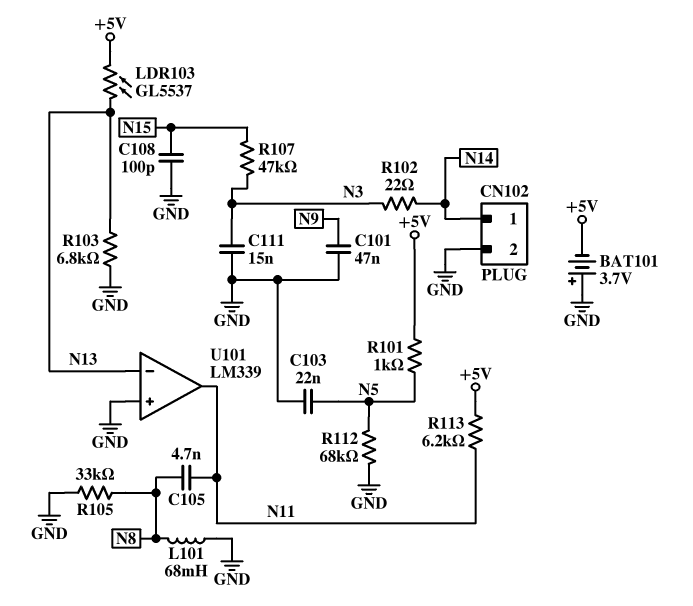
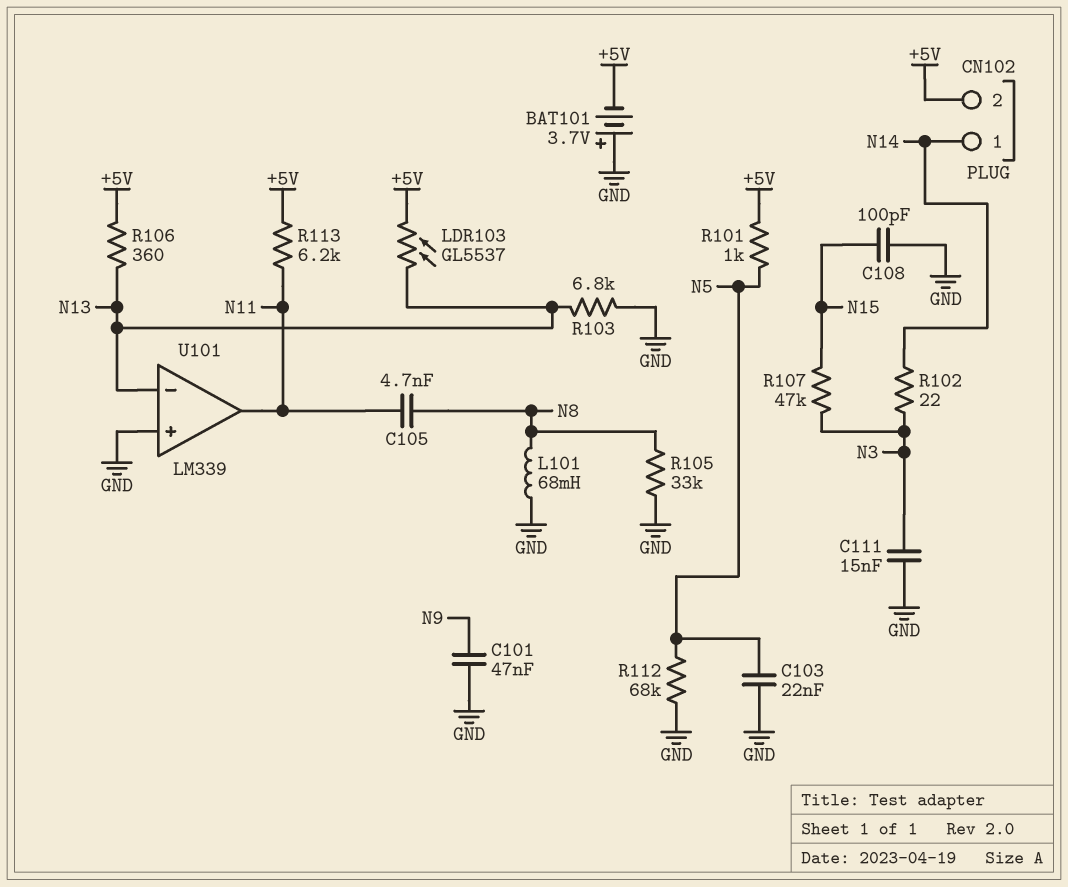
CN102 pin 2: GND -> +5V
R106: none -> 360 (+5V, N13)

